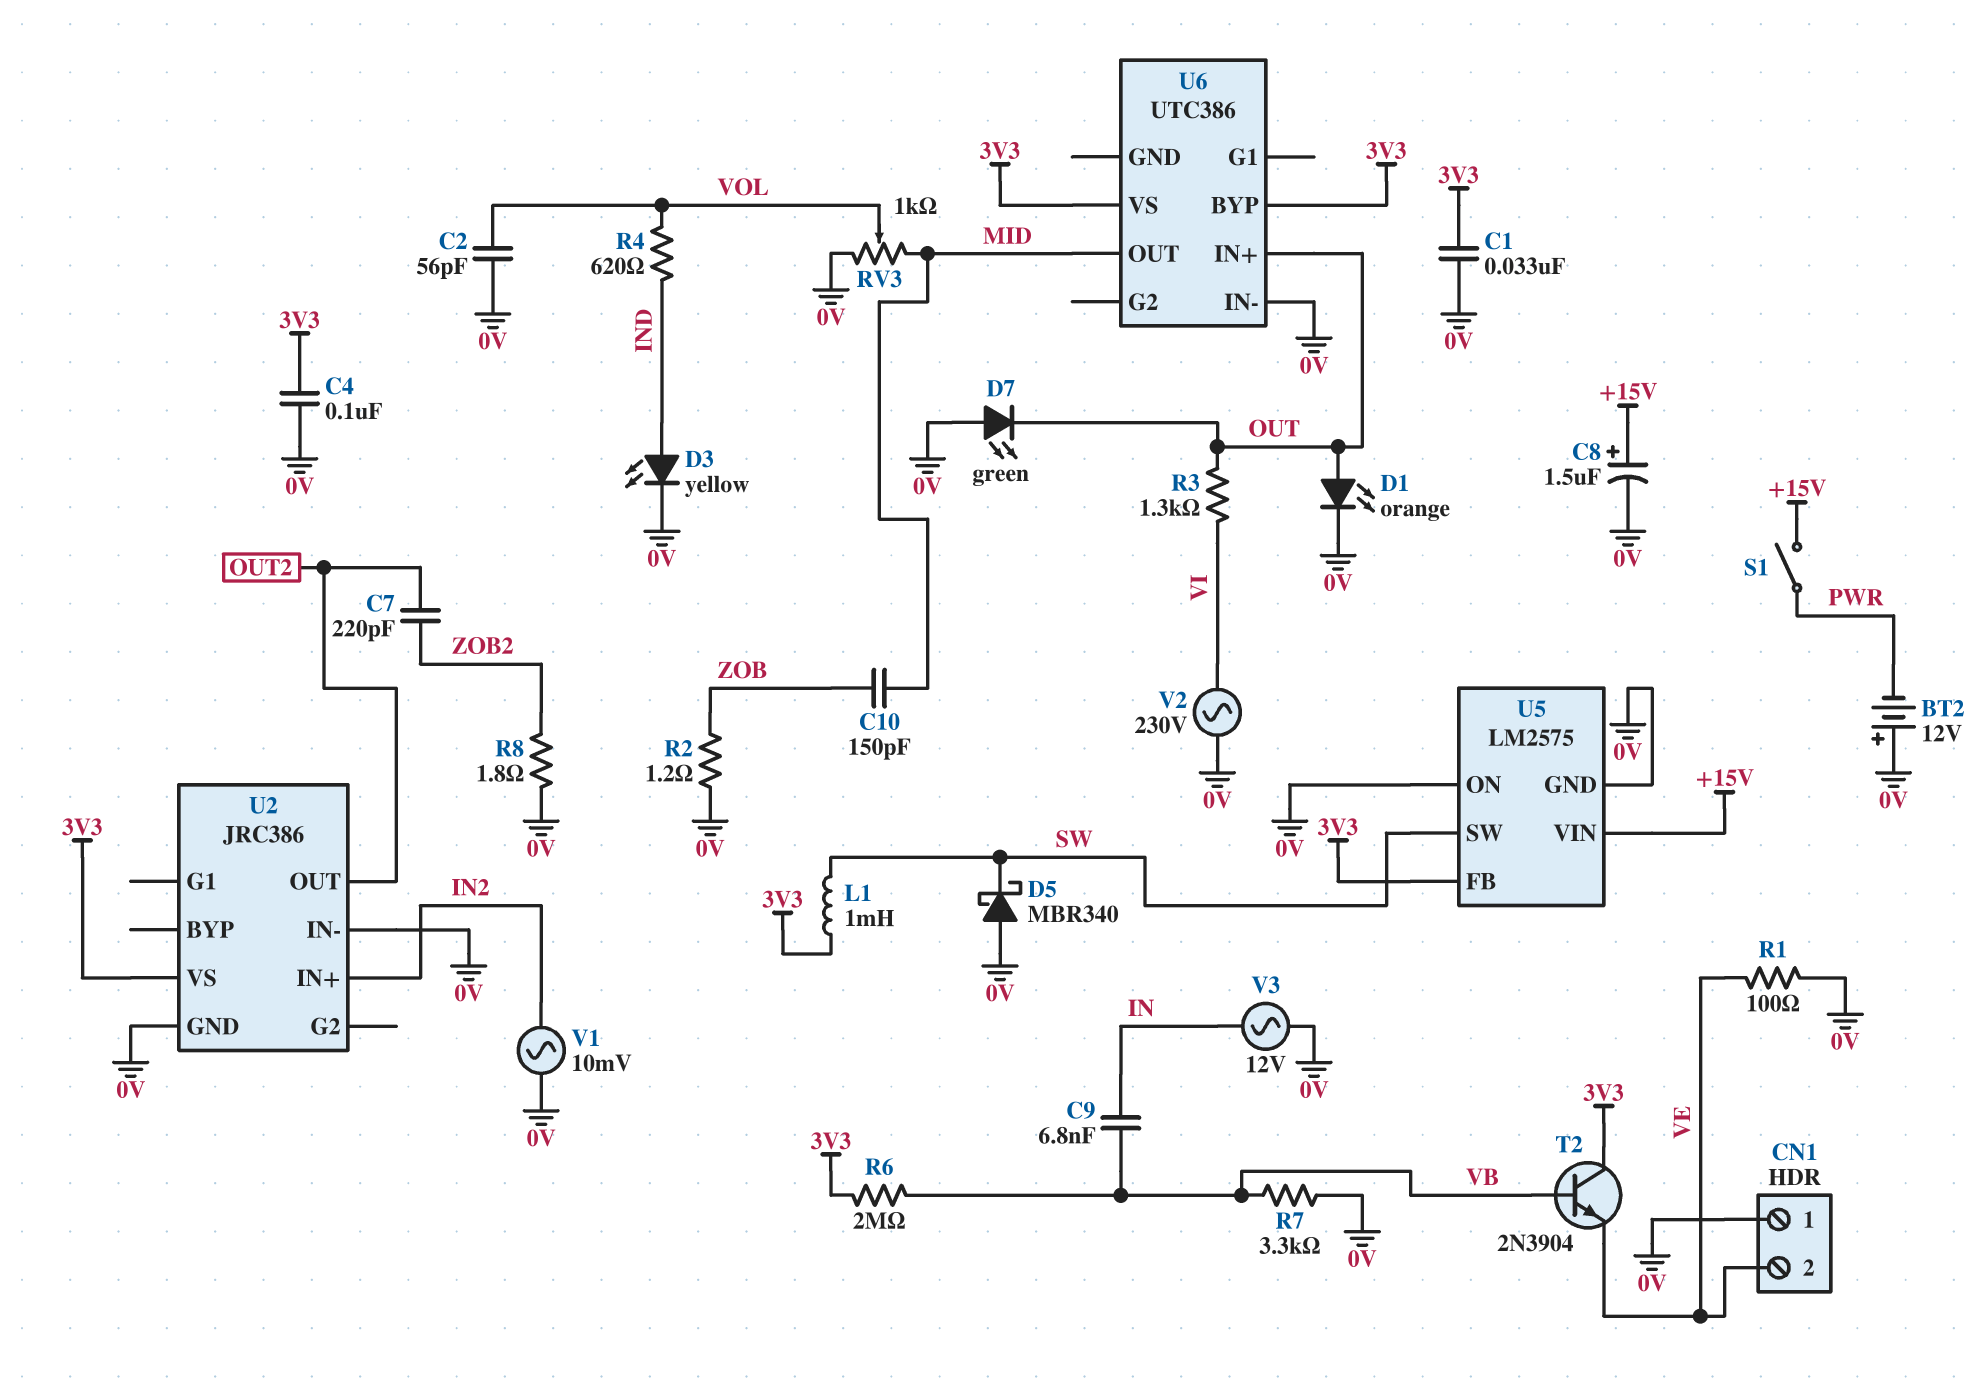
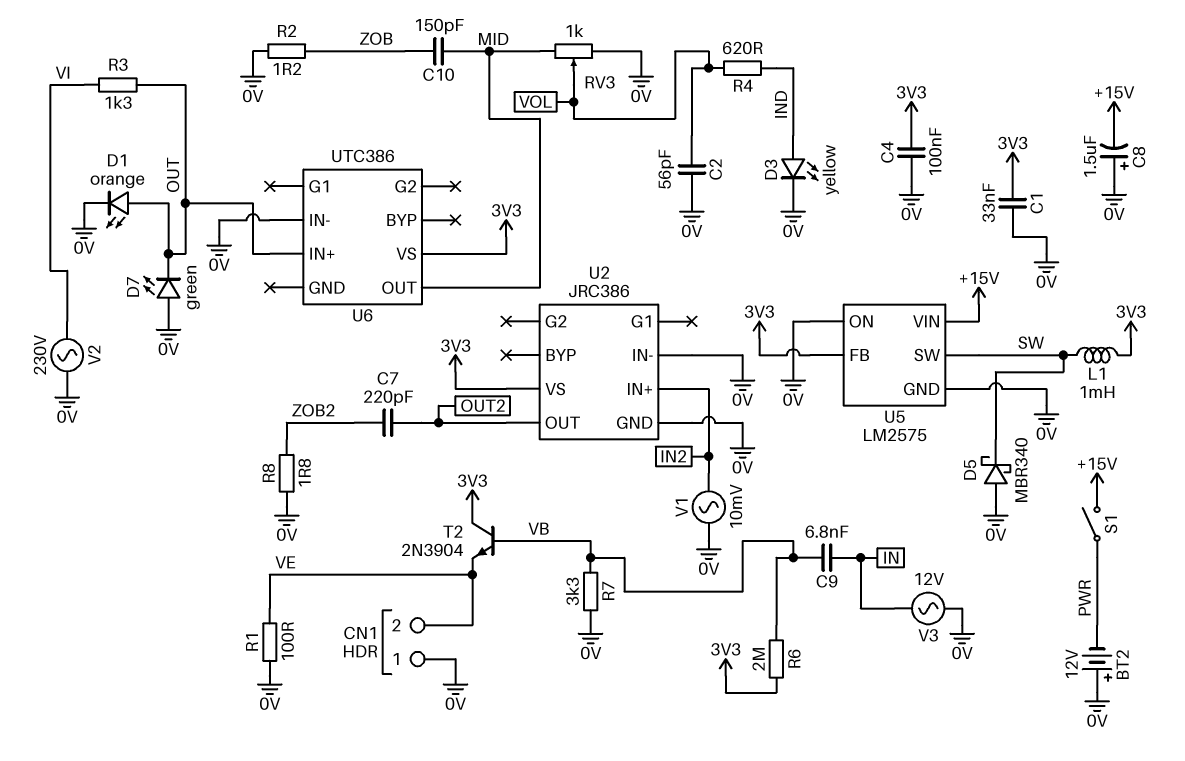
C8: 1.5uF (plus +15V, minus 0V) -> 1.5uF (plus 0V, minus +15V)
U6 pin BYP: 3V3 -> none

